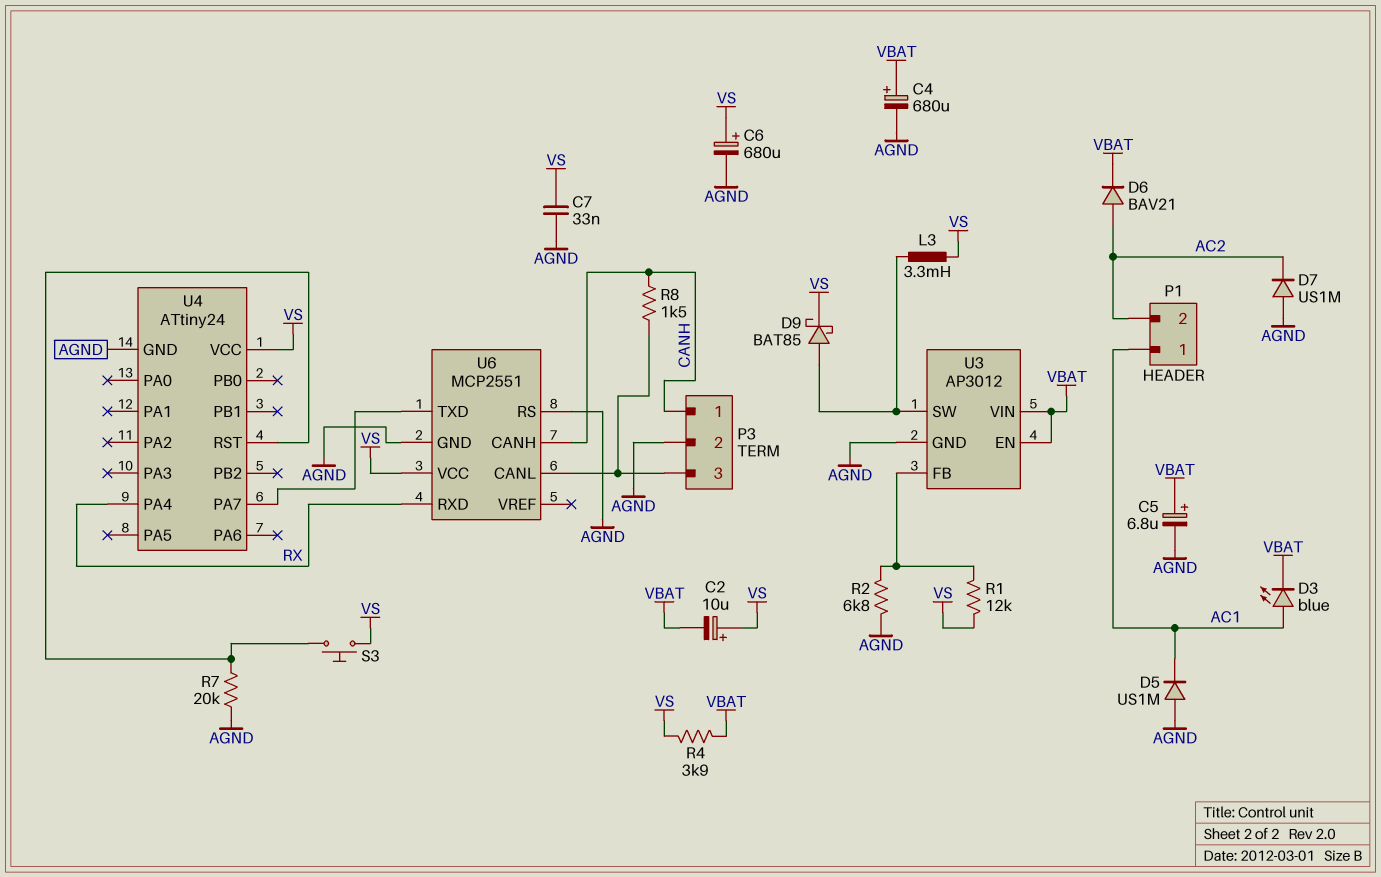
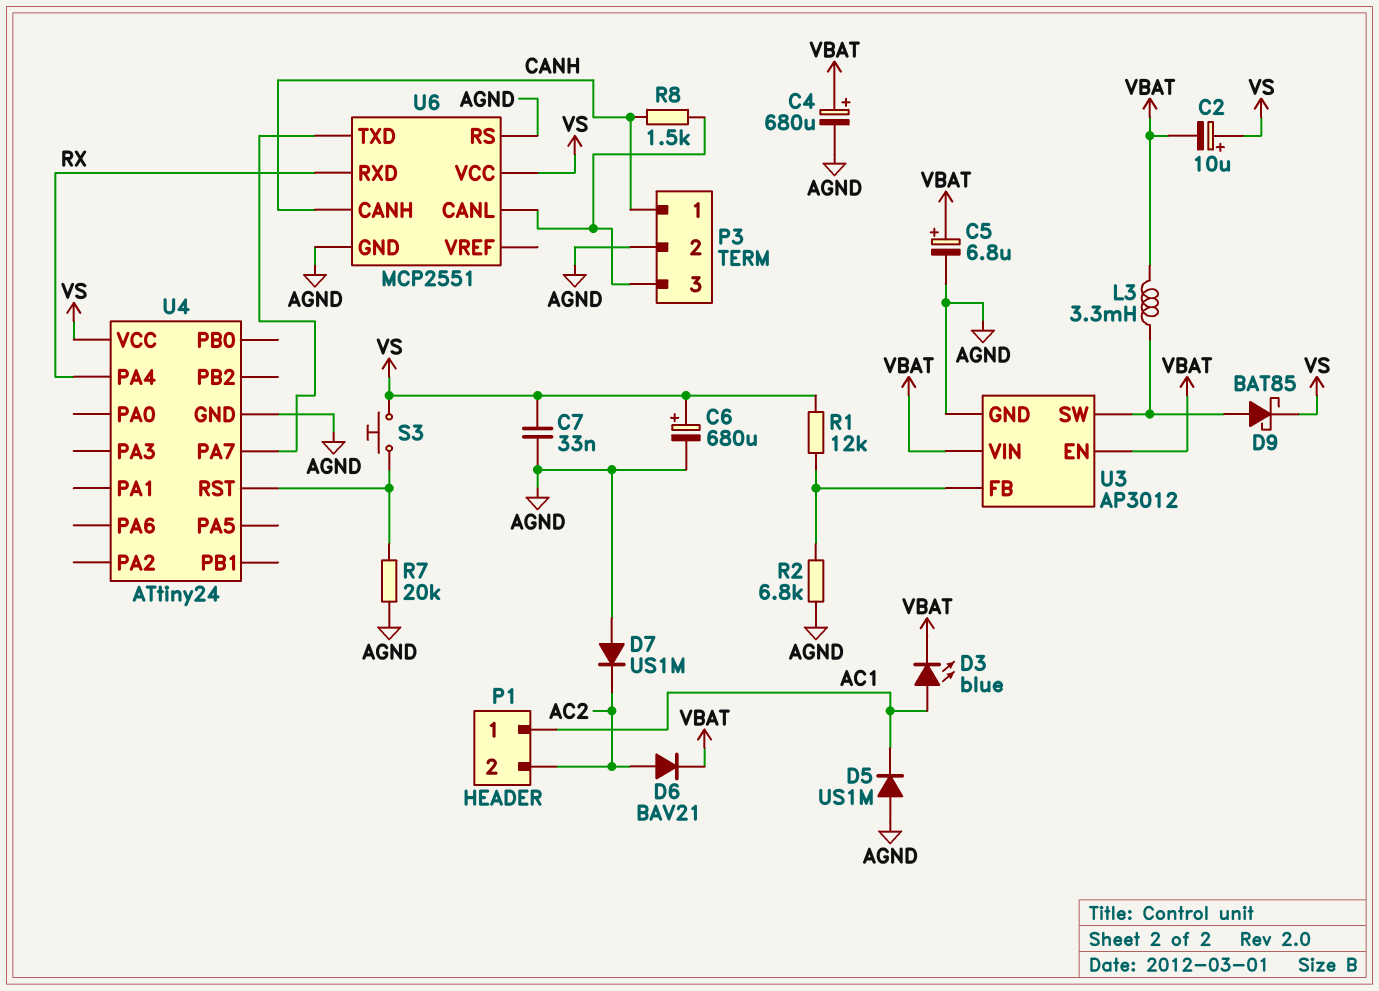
L3: 3.3mH (U3/SW, VS) -> 3.3mH (U3/SW, VBAT)
R4: 3.9k (VBAT, VS) -> none

